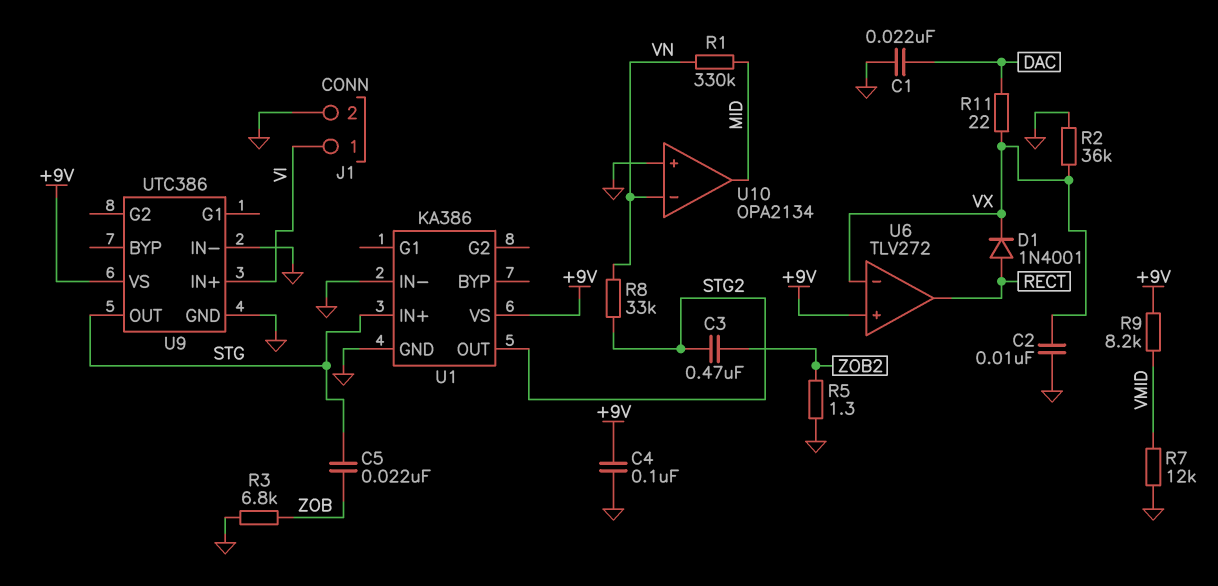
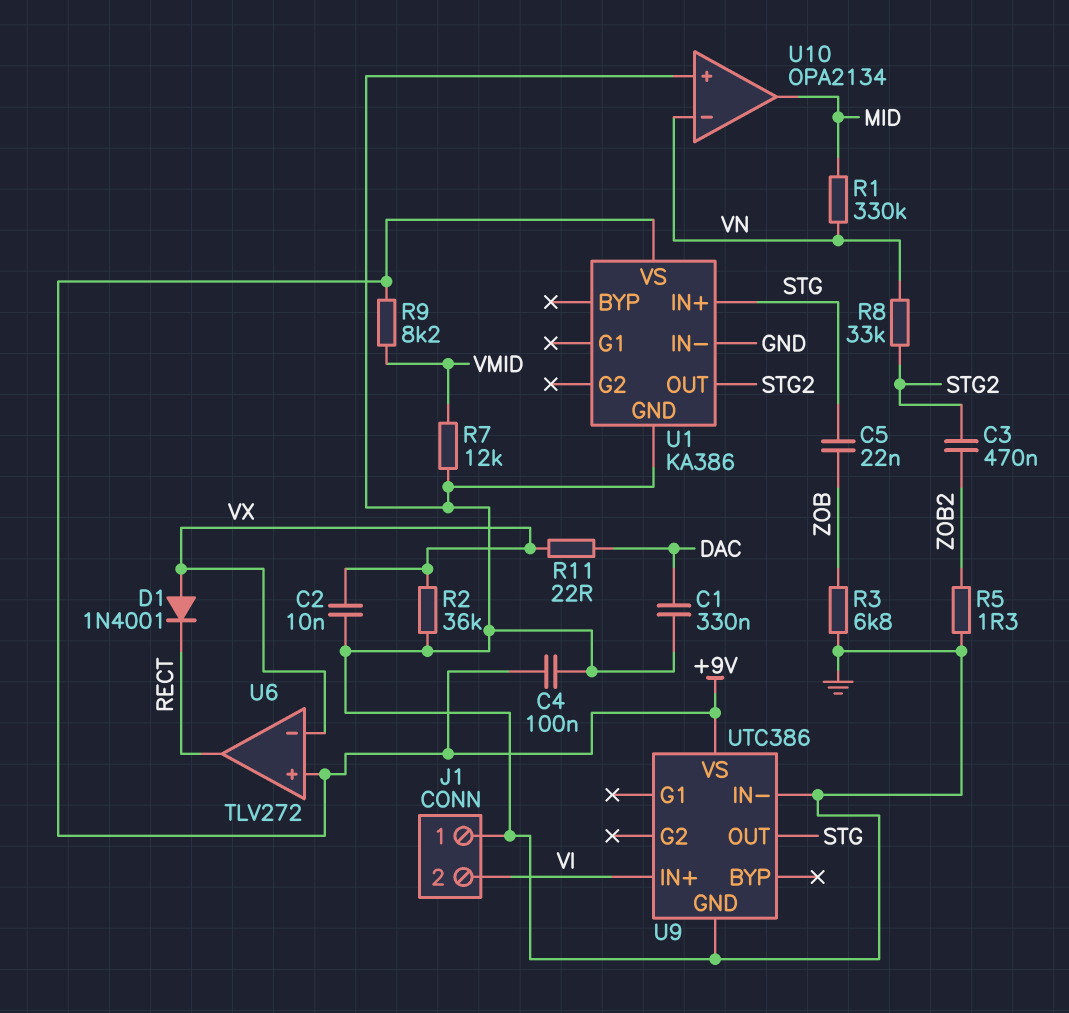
C1: 22nF (DAC, GND) -> 330nF (DAC, GND)
D1: diode 1N4001 (A RECT, K VX) -> diode 1N4001 (A VX, K RECT)
J1 pin 1: VI -> GND
J1 pin 2: GND -> VI

